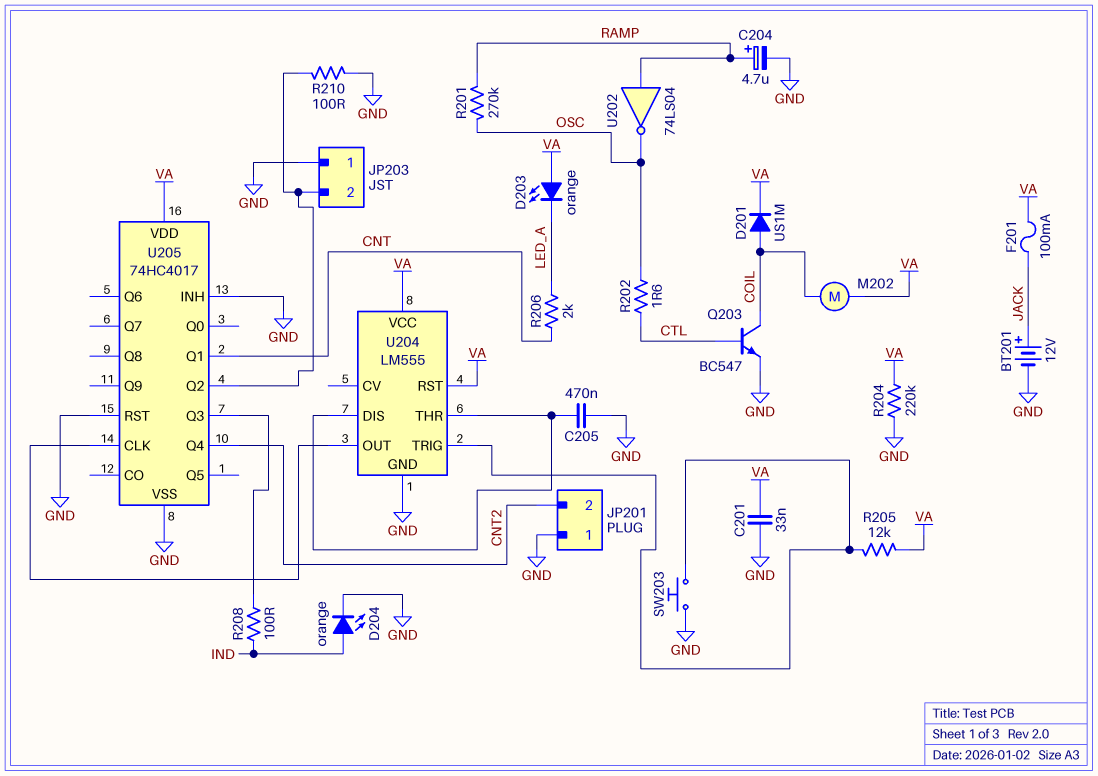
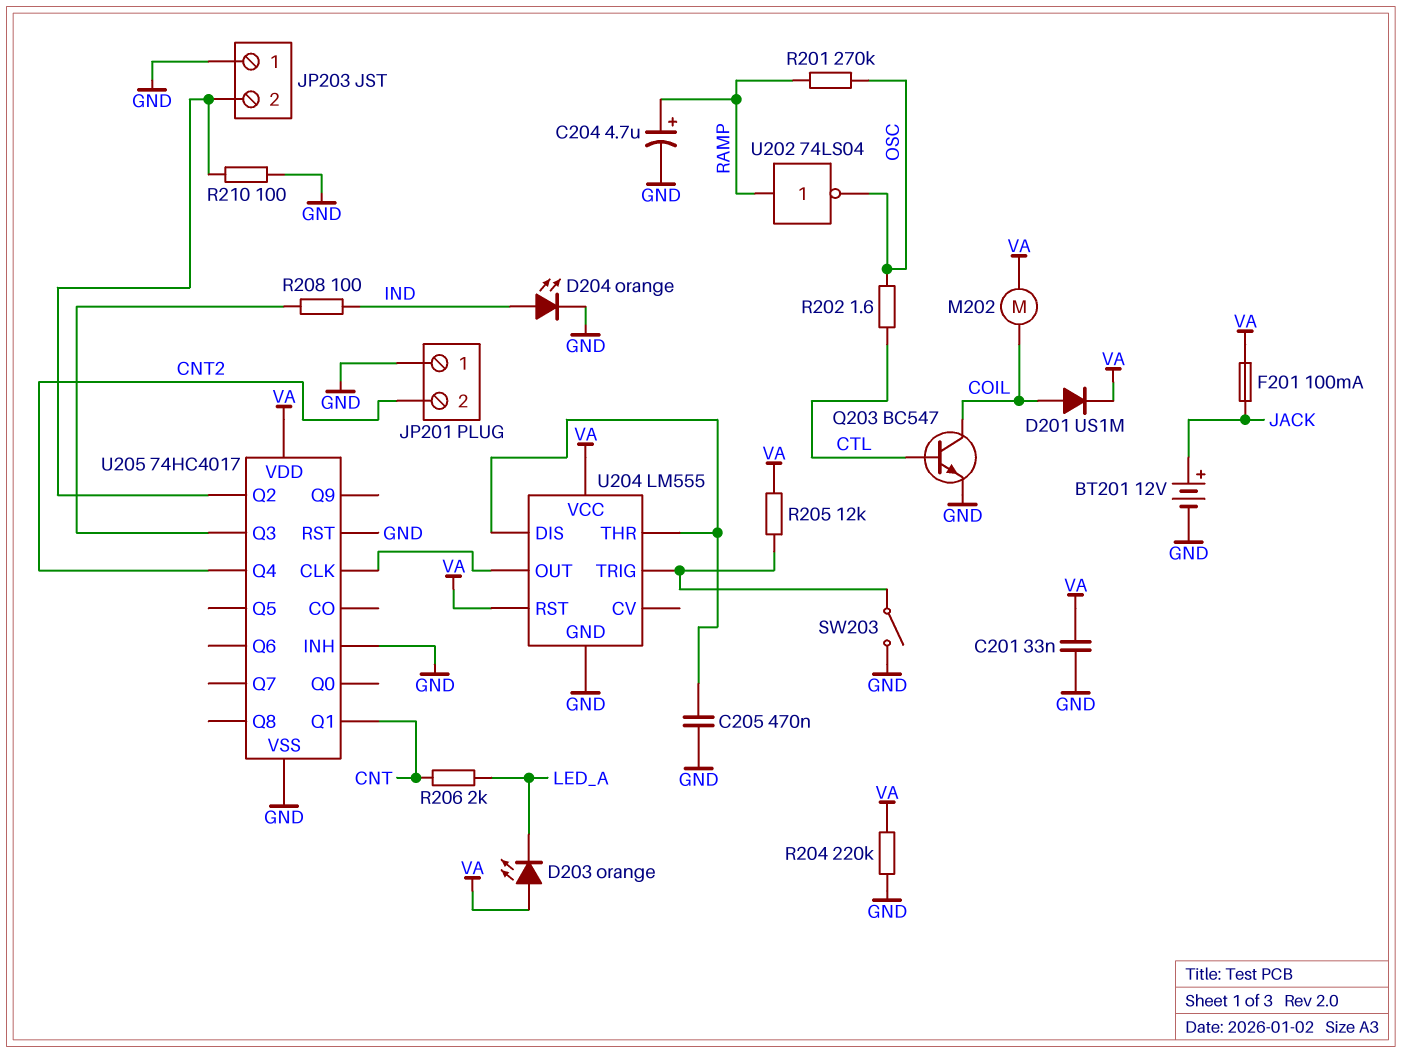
SW203: button (GND, U204/TRIG) -> switch (GND, U204/TRIG)

